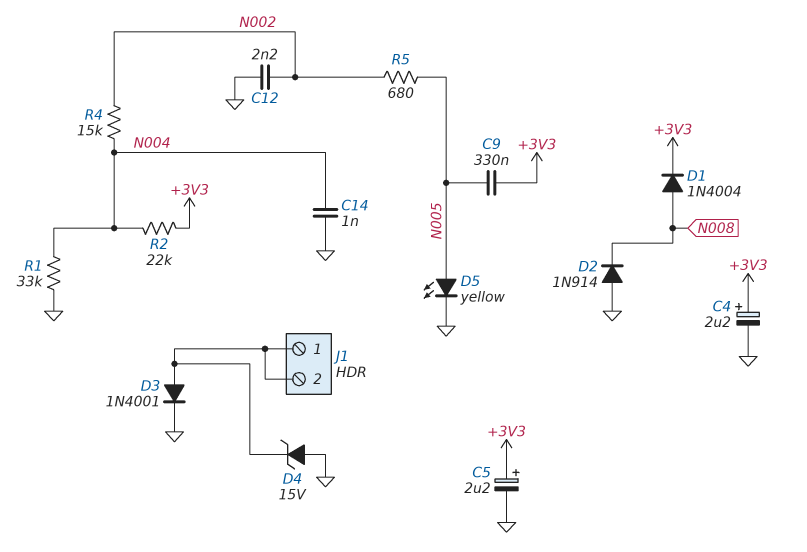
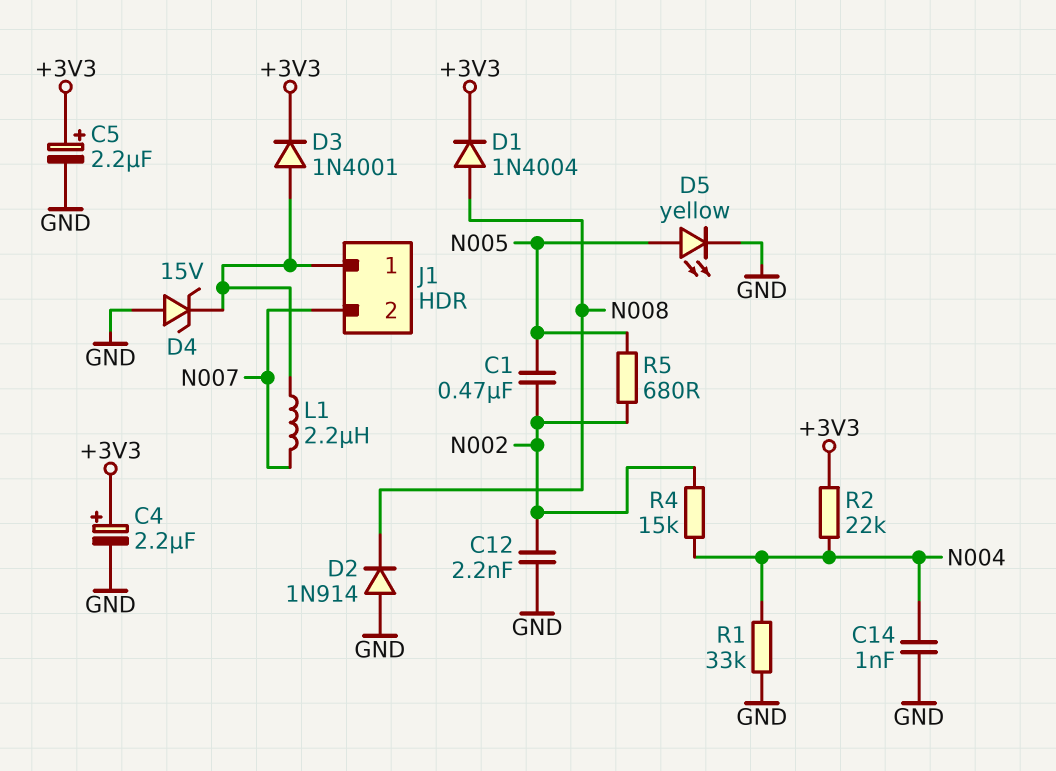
C1: none -> 470nF (N002, N005)
C9: 330nF (+3V3, N005) -> none
D3: diode 1N4001 (A J1/1, K GND) -> diode 1N4001 (A J1/1, K +3V3)
J1 pin 2: J1/1 -> N007
L1: none -> 2.2uH (J1/1, N007)

